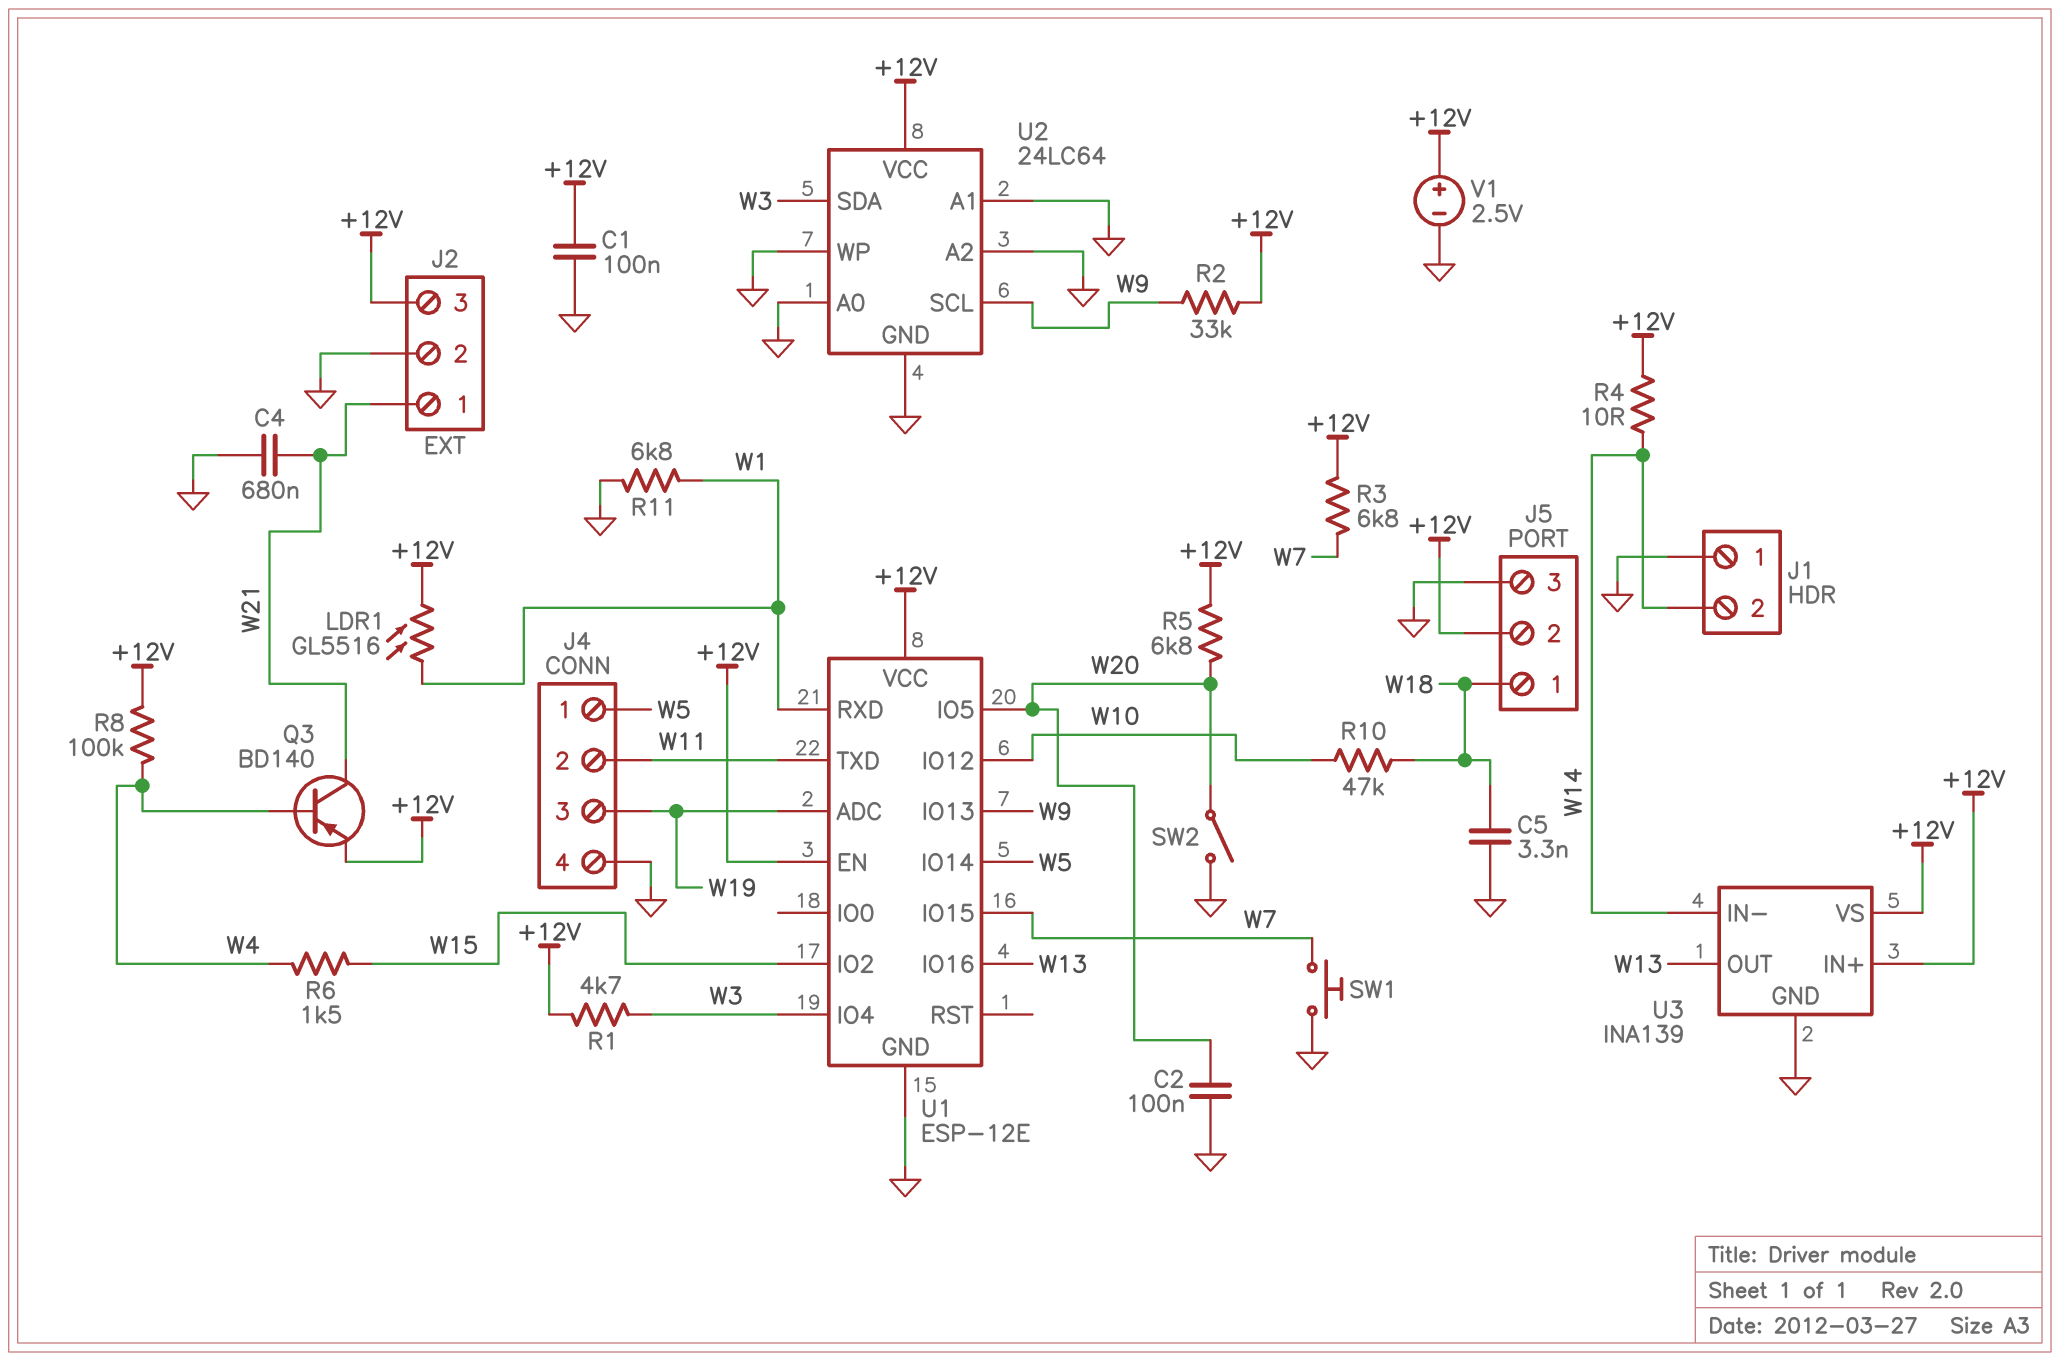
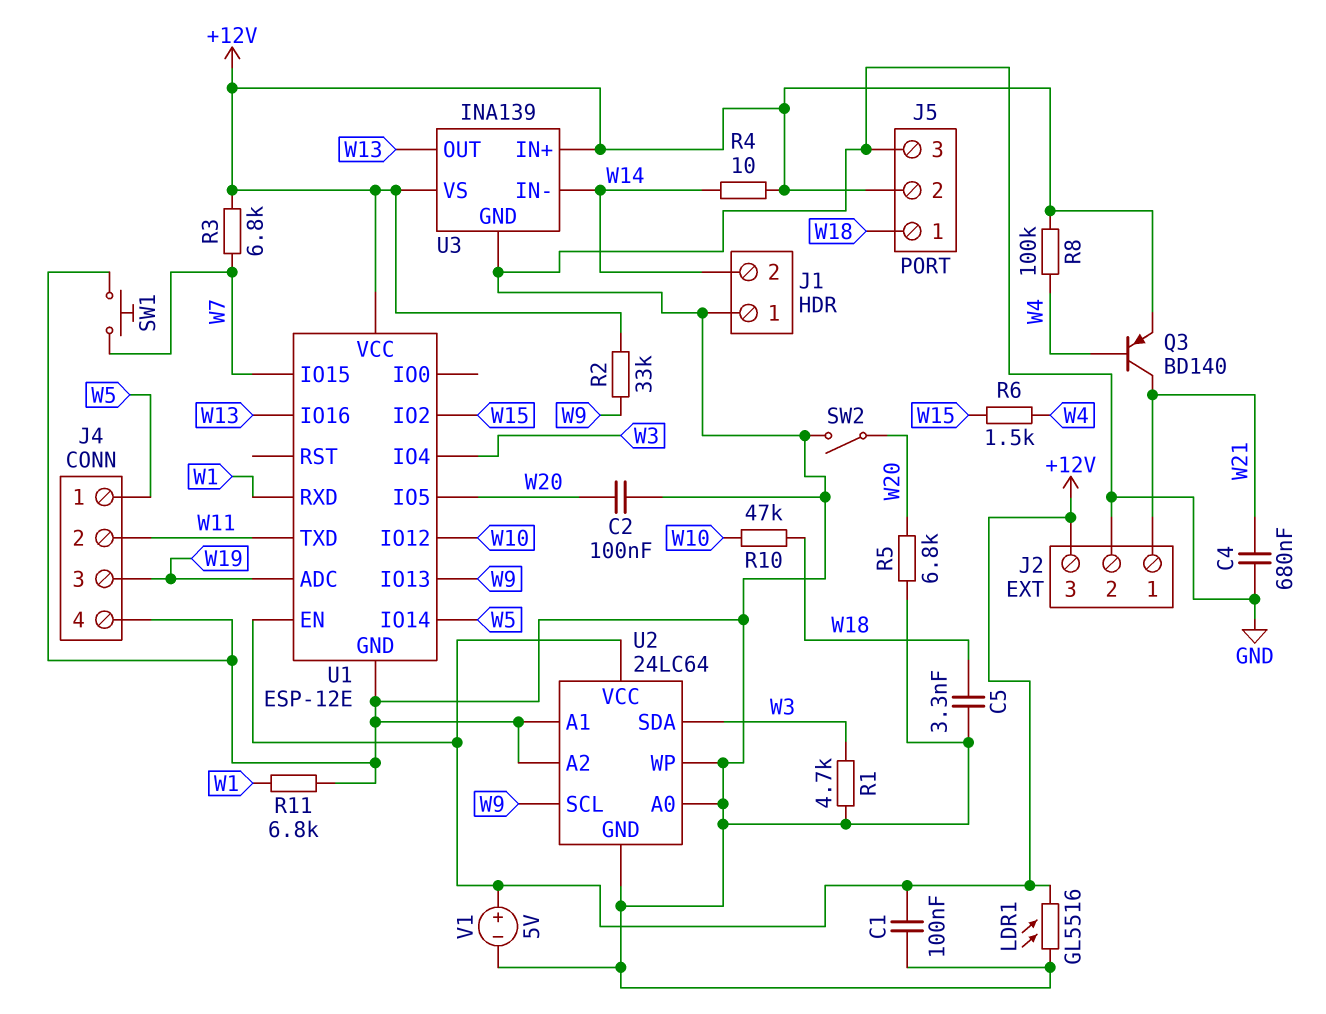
LDR1: GL5516 (+12V, W1) -> GL5516 (+12V, GND)
R1: 4.7k (+12V, W3) -> 4.7k (GND, W3)
R5: 6.8k (+12V, W20) -> 6.8k (GND, W20)
V1: 2.5V (plus +12V, minus GND) -> 5V (plus +12V, minus GND)

